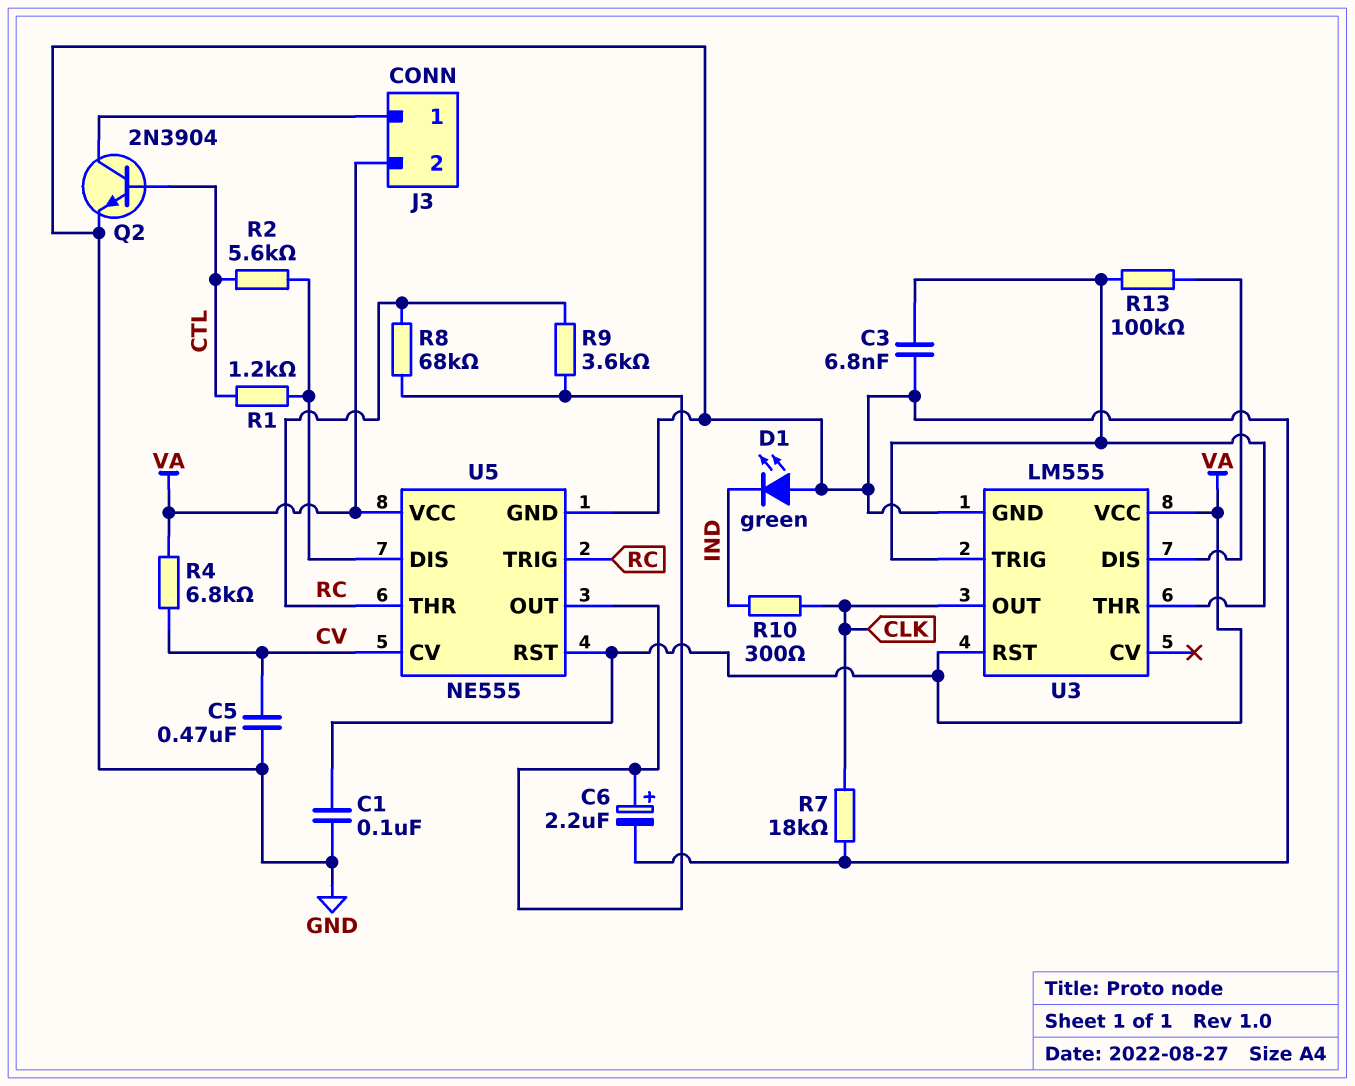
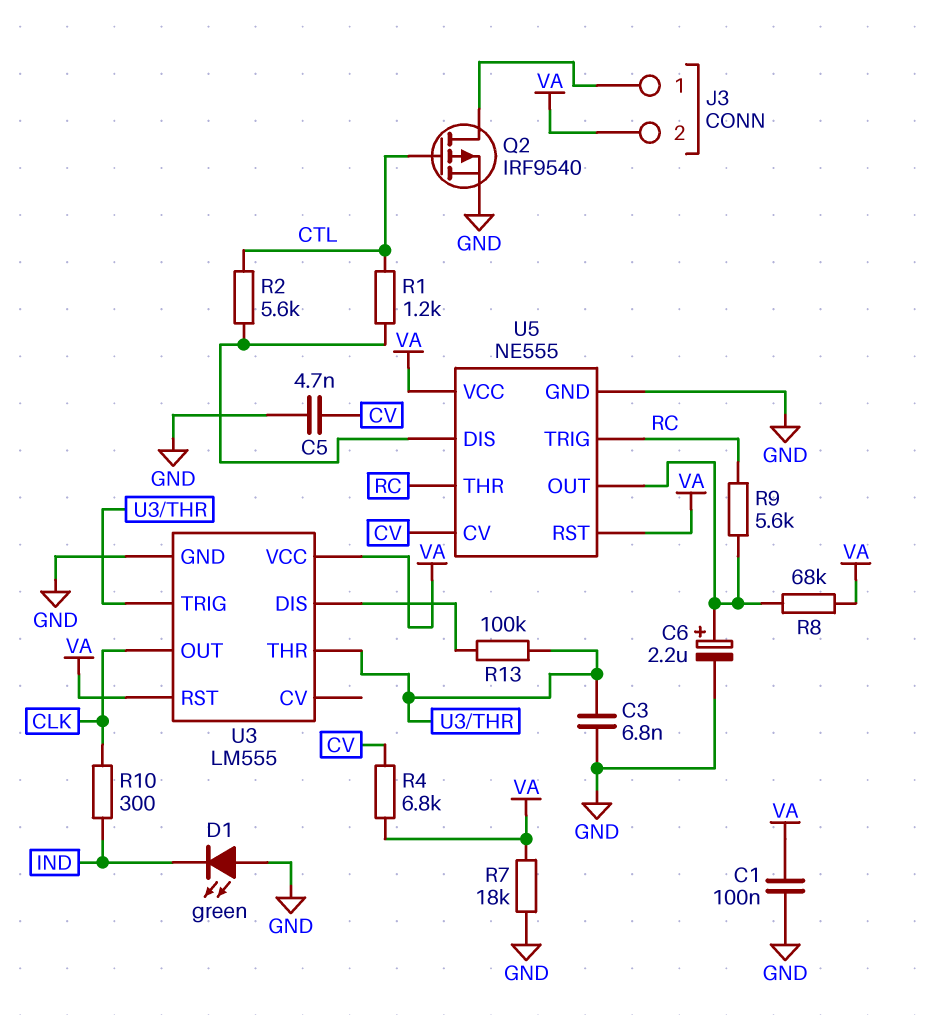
C5: 470nF (CV, GND) -> 4.7nF (CV, GND)
Q2: NPN 2N3904 (B CTL, C J3/1, E GND) -> PMOS IRF9540 (G CTL, D J3/1, S GND)
R7: 18k (CLK, GND) -> 18k (GND, VA)
R8: 68k (RC, U5/OUT) -> 68k (U5/OUT, VA)
R9: 3.6k (RC, U5/OUT) -> 5.6k (RC, U5/OUT)

